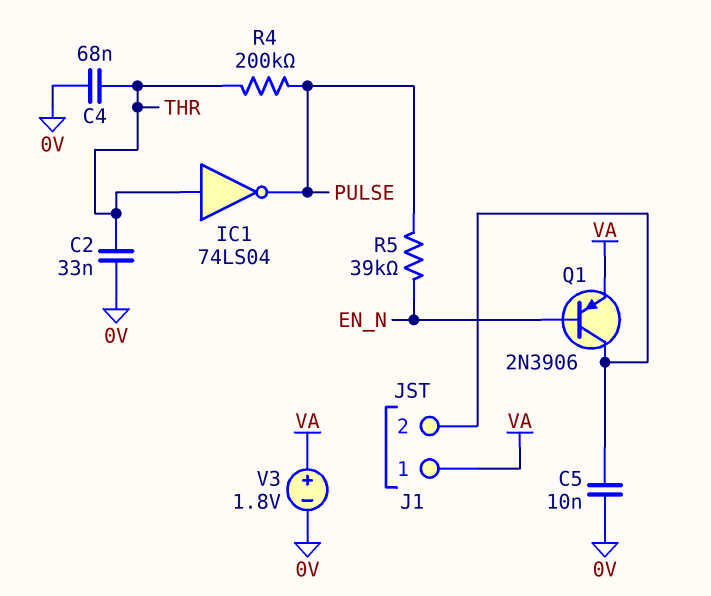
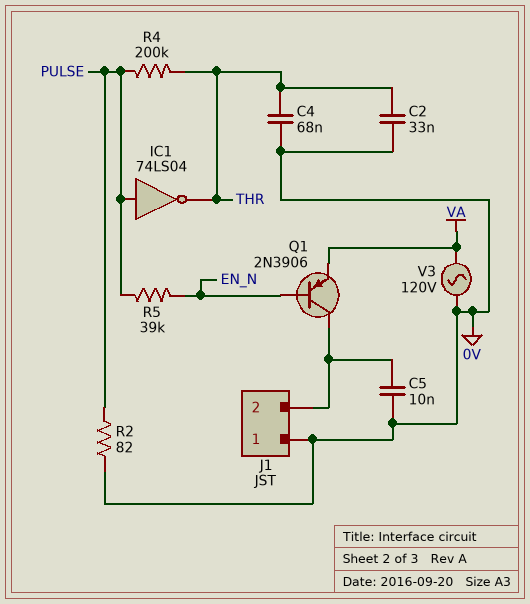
IC1: NOT 74LS04 (in THR, out PULSE) -> NOT 74LS04 (in PULSE, out THR)
J1 pin 1: VA -> 0V
R2: none -> 82 (0V, PULSE)
V3: 1.8V (plus VA, minus 0V) -> AC 120V (0V, VA)

